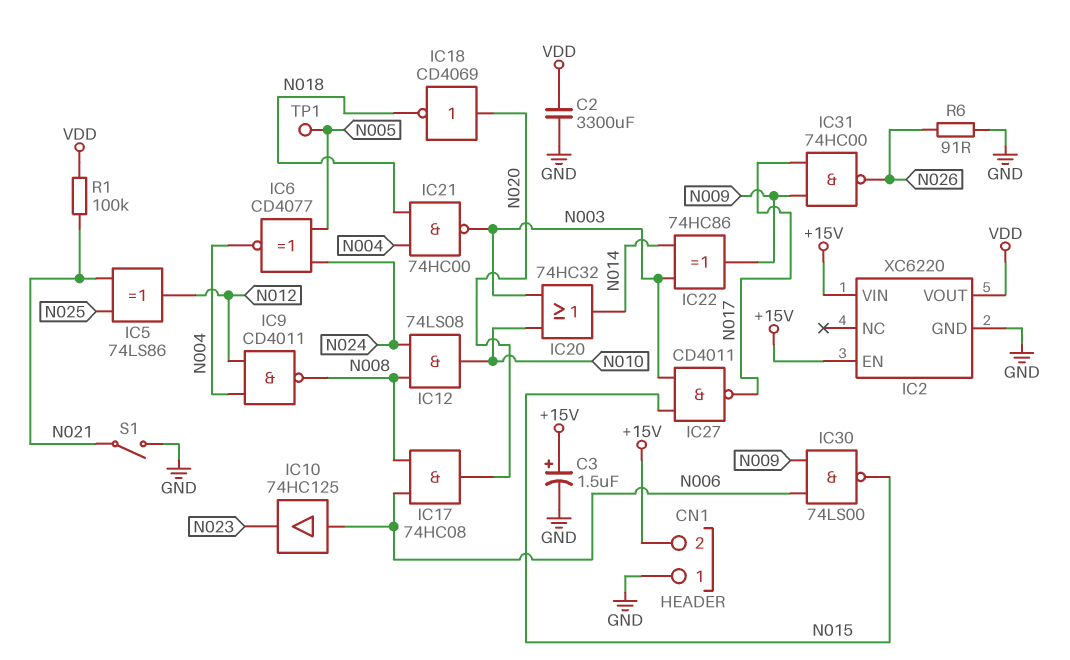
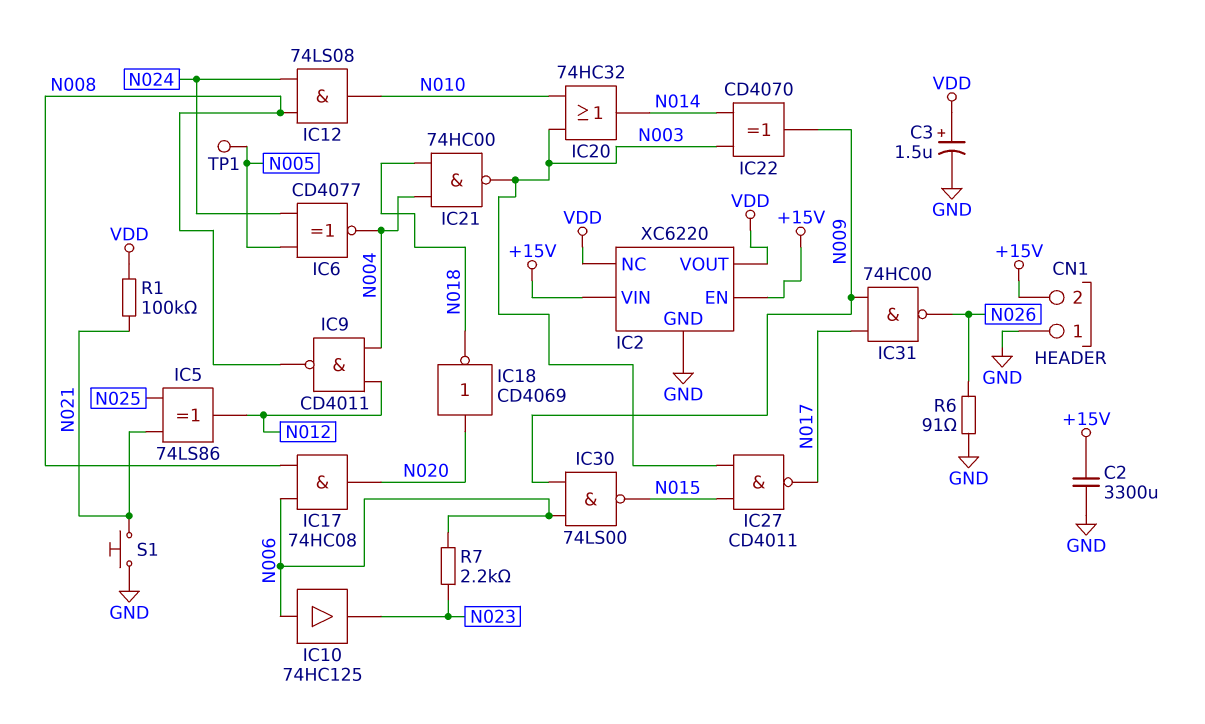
C2: 3300uF (GND, VDD) -> 3300uF (+15V, GND)
C3: 1.5uF (plus +15V, minus GND) -> 1.5uF (plus VDD, minus GND)
IC2 pin NC: none -> VDD
IC22: XOR 74HC86 (in N003, in N014, out N009) -> XOR CD4070 (in N003, in N014, out N009)
R7: none -> 2.2k (N006, N023)
S1: switch (GND, N021) -> button (GND, N021)

